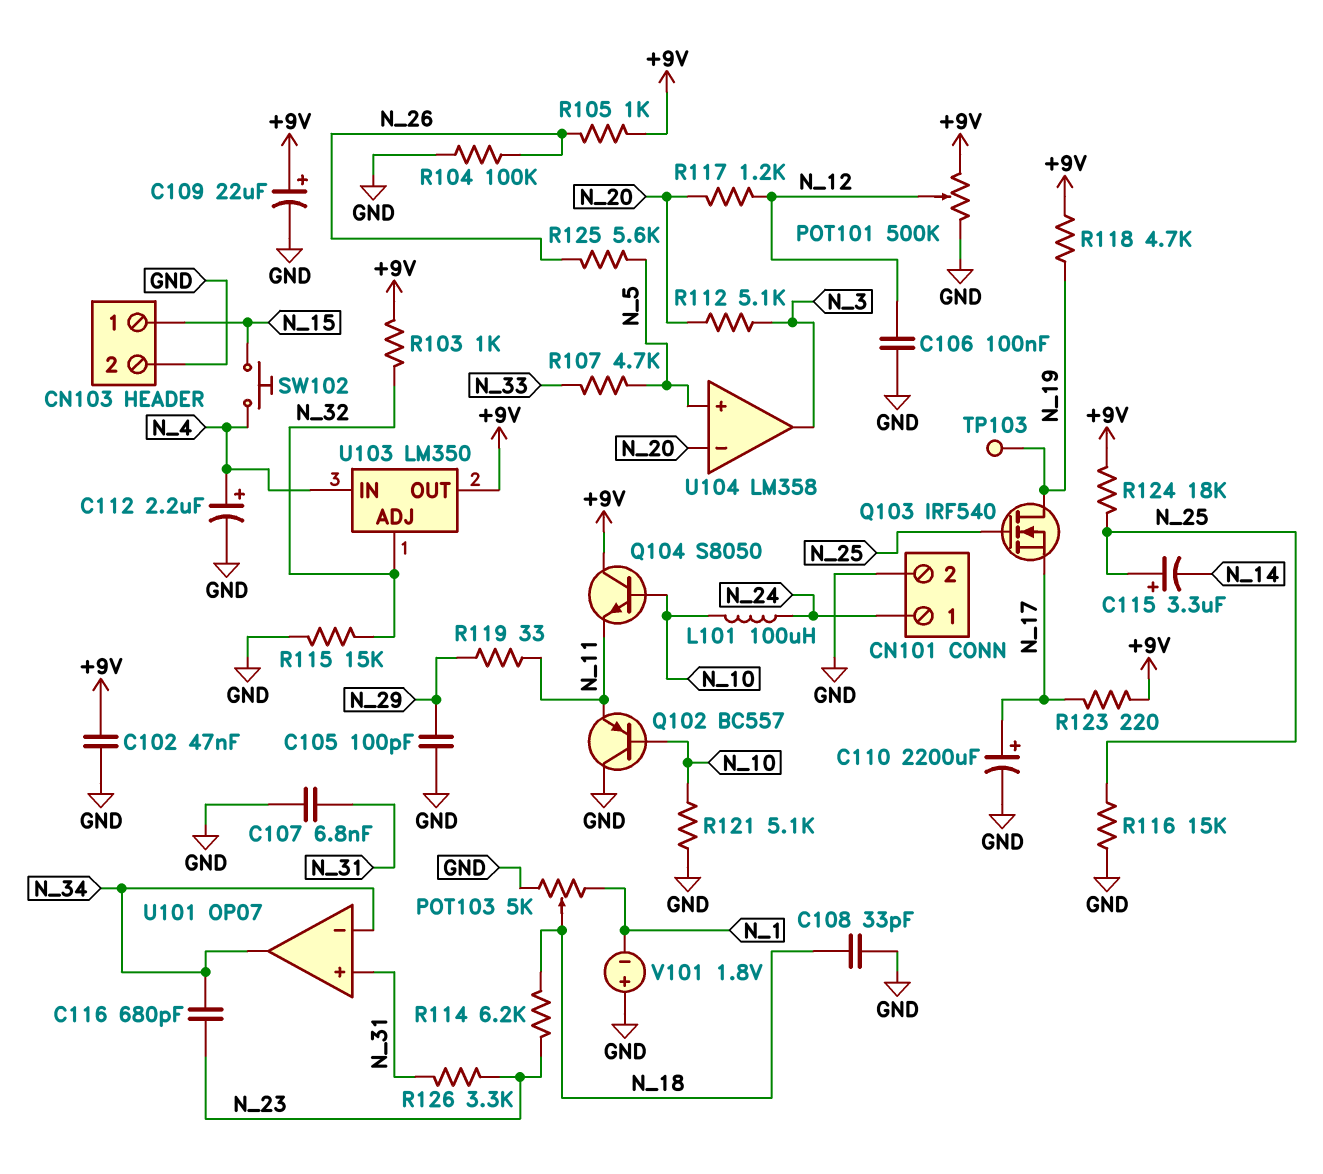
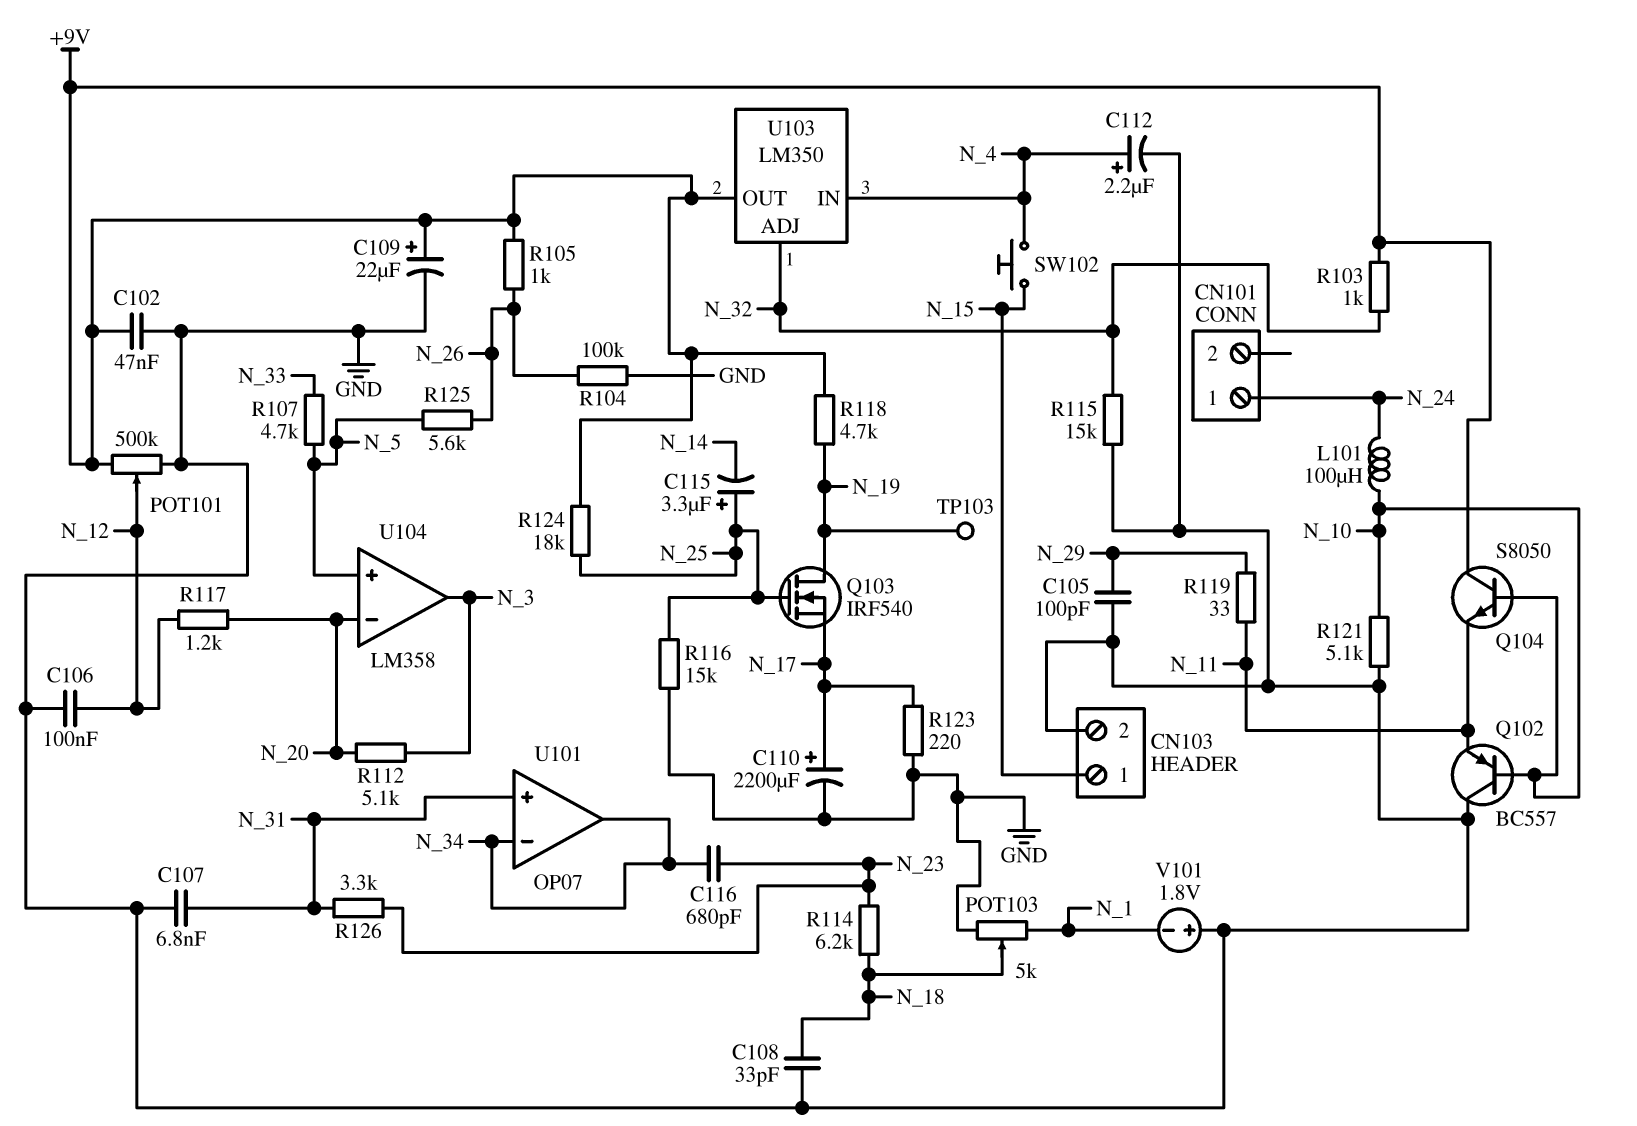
CN101 pin 2: GND -> none
R123: 220 (+9V, N_17) -> 220 (GND, N_17)

